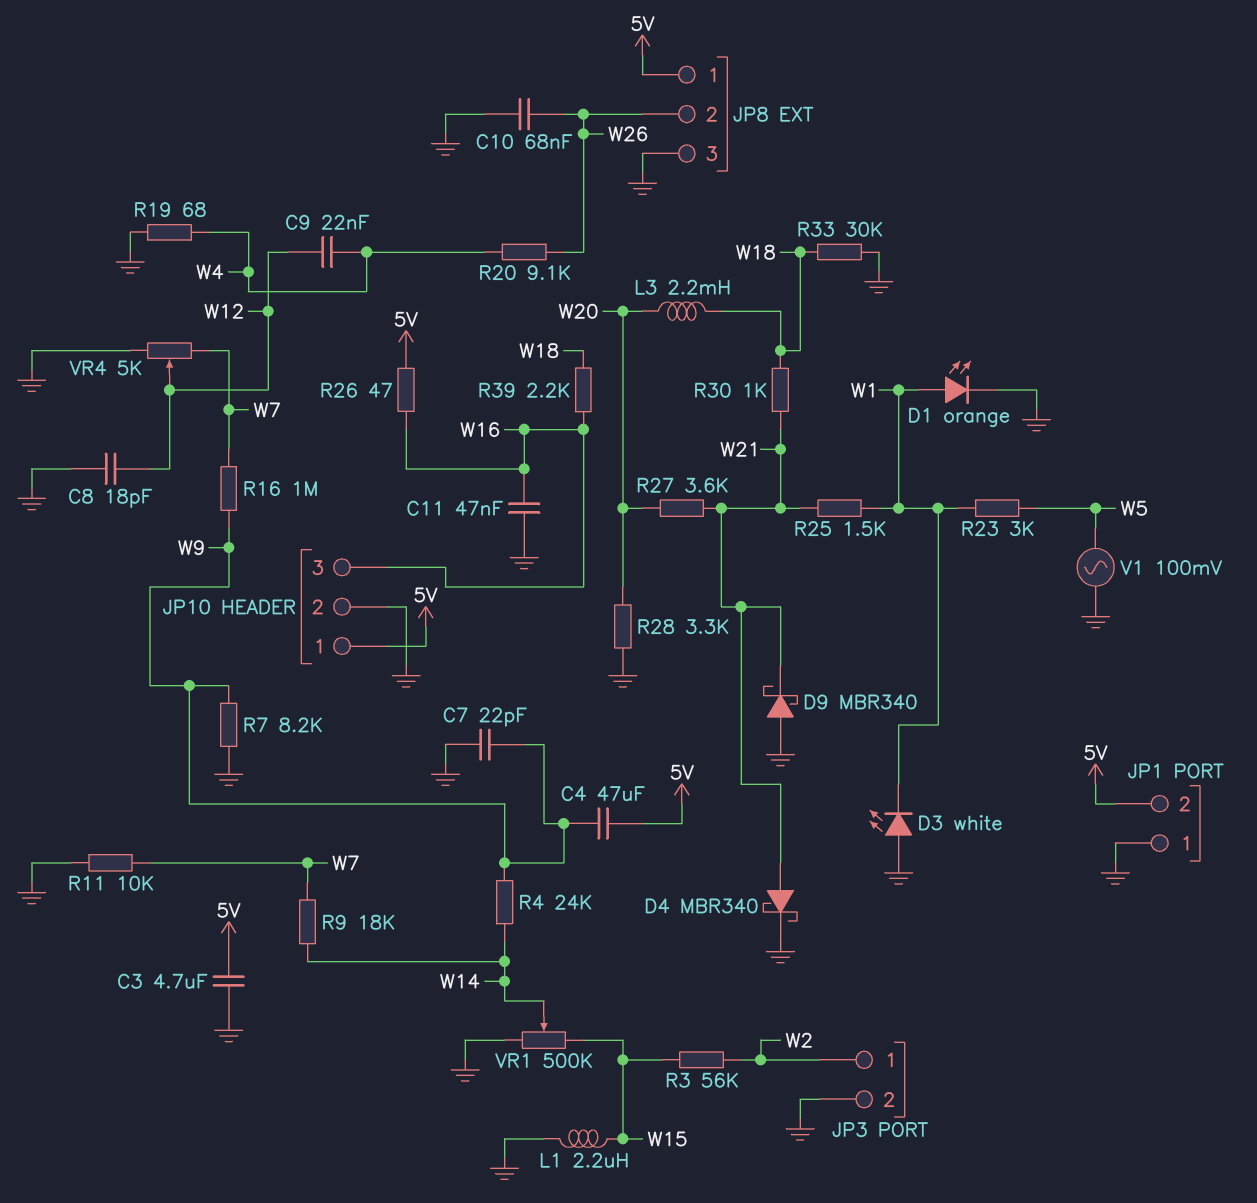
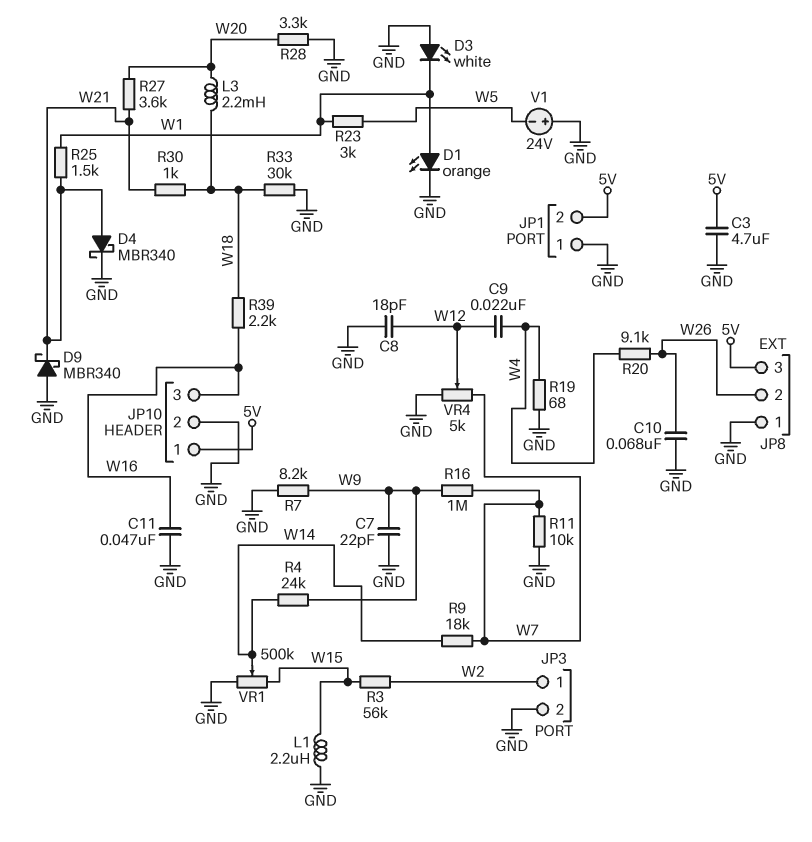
C4: 47uF (5V, W9) -> none
JP8 pin 1: 5V -> GND
JP8 pin 3: GND -> 5V
R26: 47 (5V, W16) -> none
V1: AC 100mV (GND, W5) -> 24V (plus GND, minus W5)

